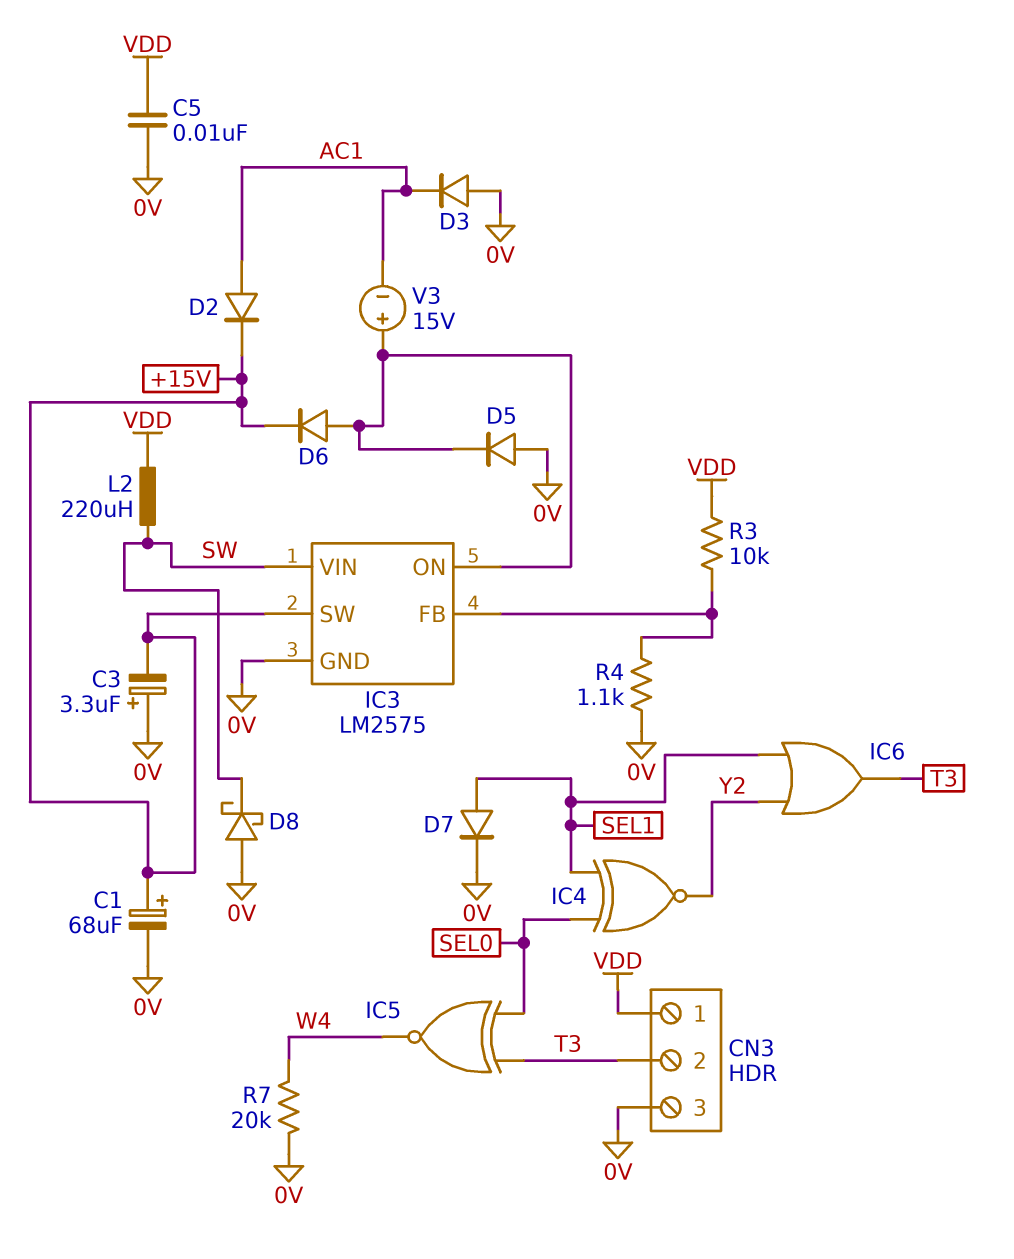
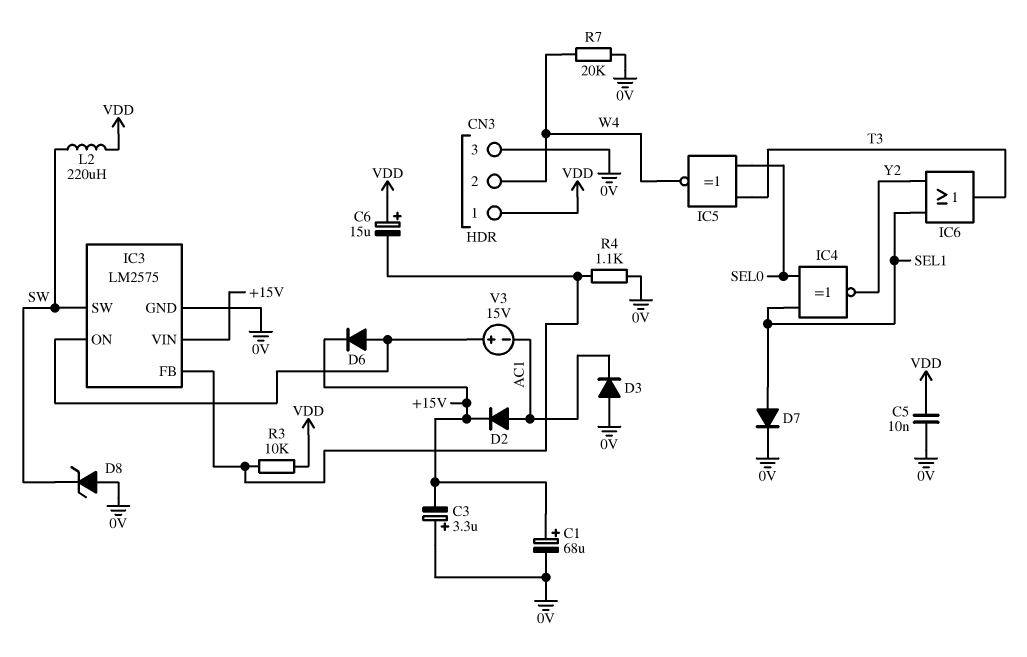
C6: none -> 15uF (plus VDD, minus IC3/FB)
CN3 pin 2: T3 -> W4
D5: diode (A 0V, K IC3/ON) -> none
D8: schottky (A 0V, K SW) -> zener (A 0V, K SW)
IC3 pin SW: +15V -> SW
IC3 pin VIN: SW -> +15V

